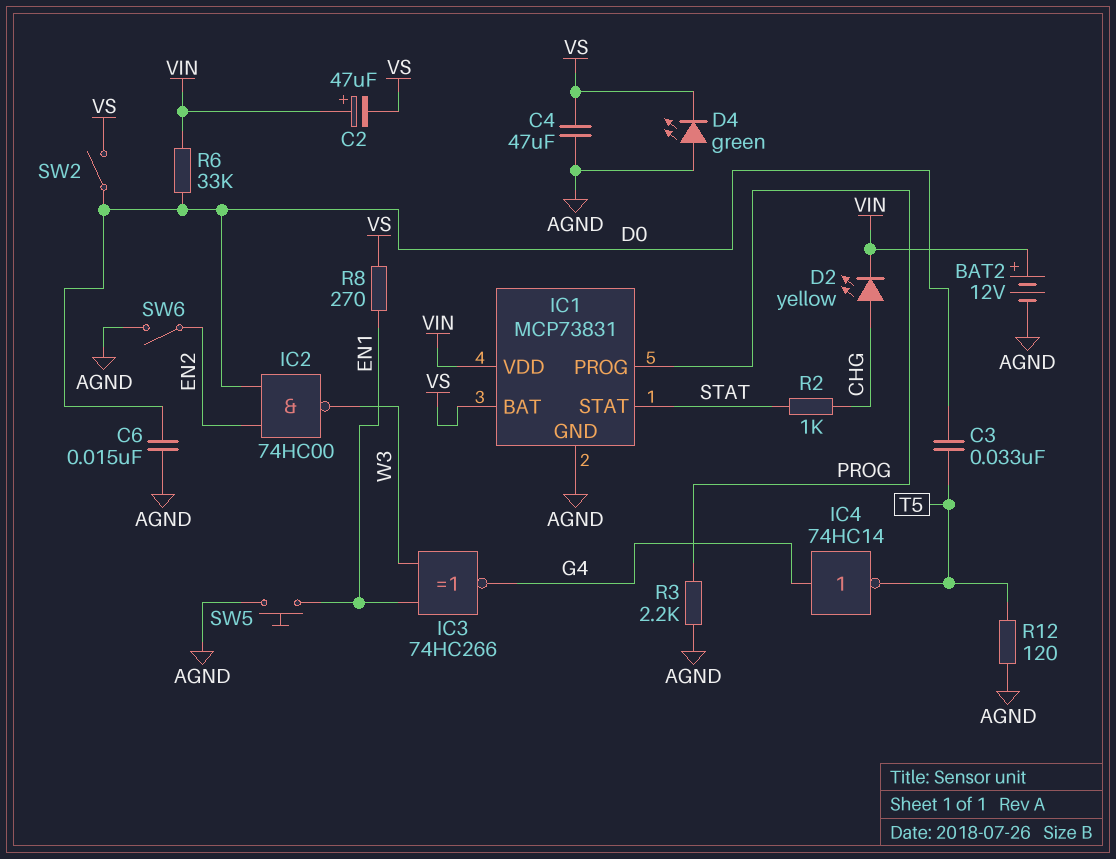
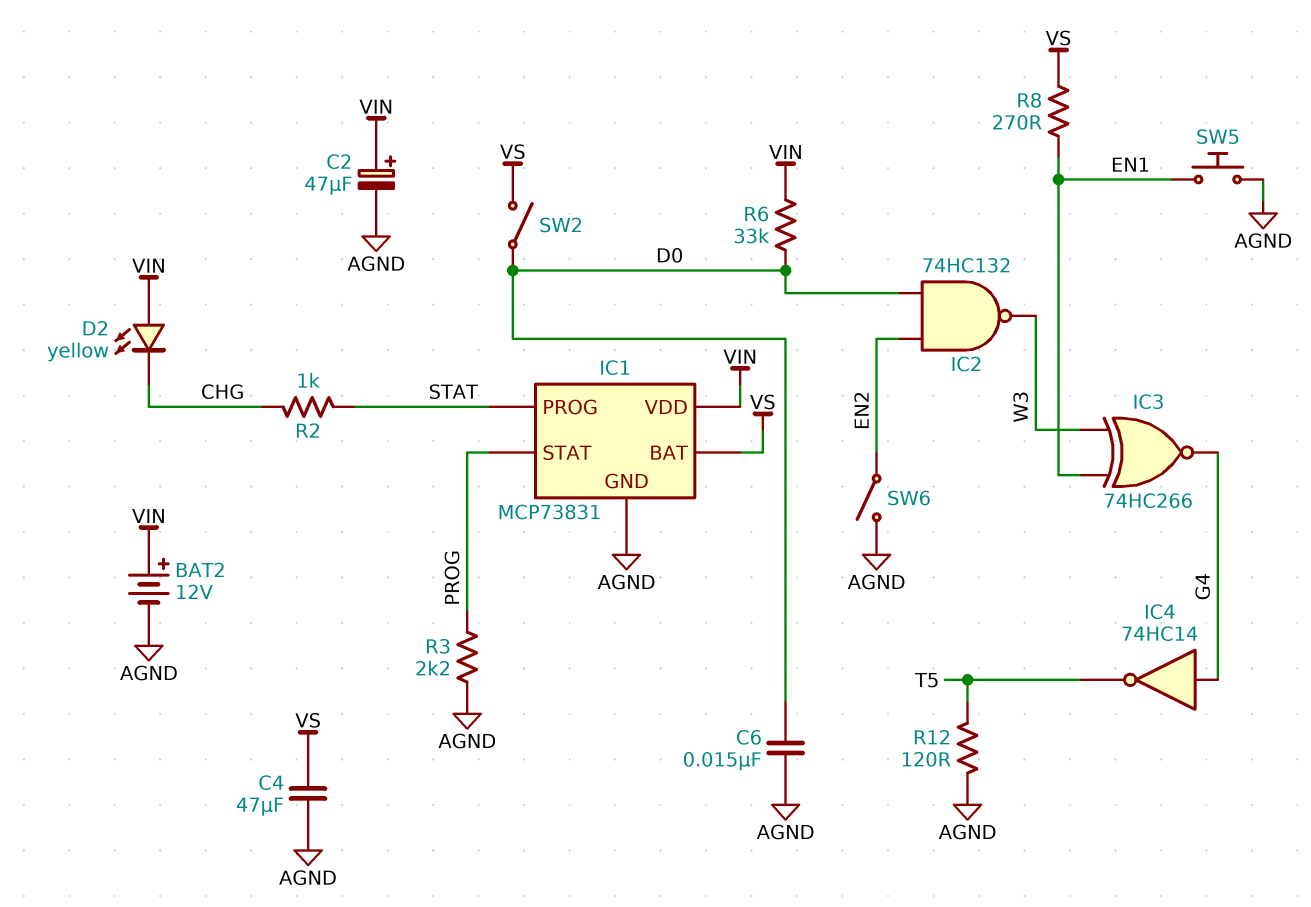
C2: 47uF (plus VIN, minus VS) -> 47uF (plus VIN, minus AGND)
C3: 33nF (D0, T5) -> none
D2: LED yellow (A CHG, K VIN) -> LED yellow (A VIN, K CHG)
D4: LED green (A AGND, K VS) -> none
IC1 pin PROG: PROG -> STAT
IC1 pin STAT: STAT -> PROG
IC2: NAND 74HC00 (in D0, in EN2, out W3) -> NAND 74HC132 (in D0, in EN2, out W3)

